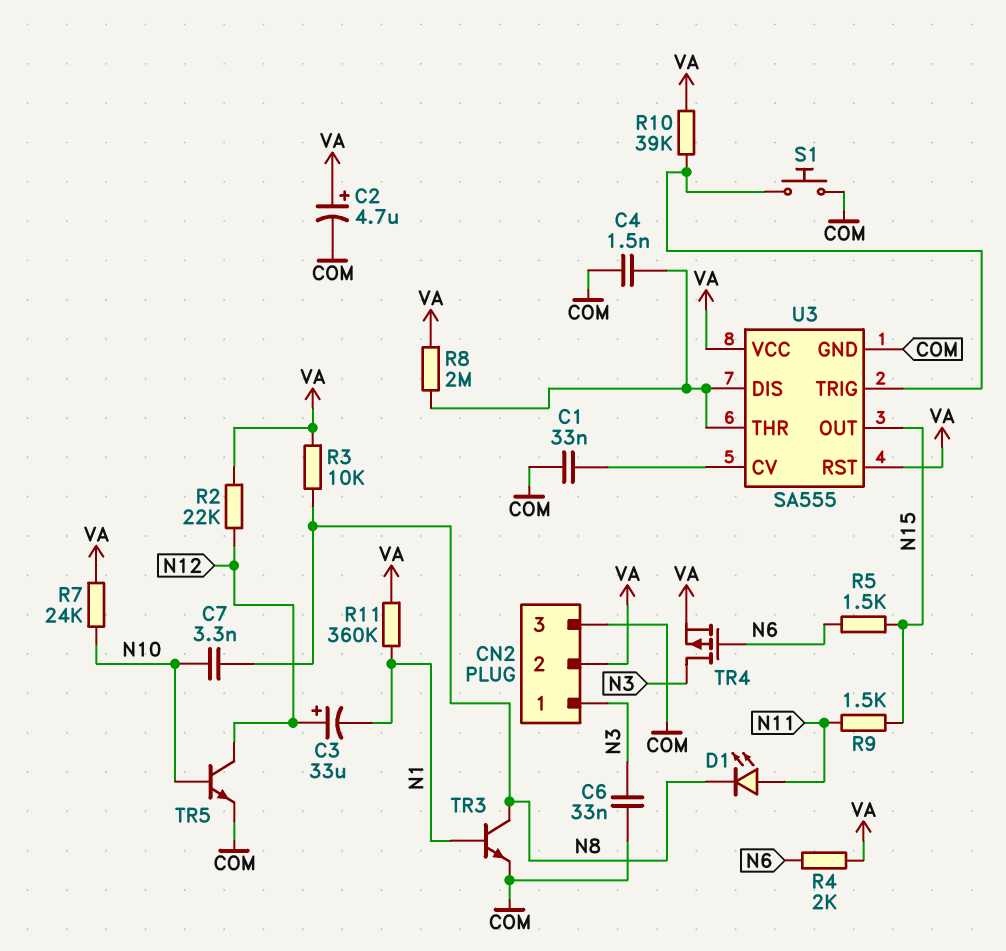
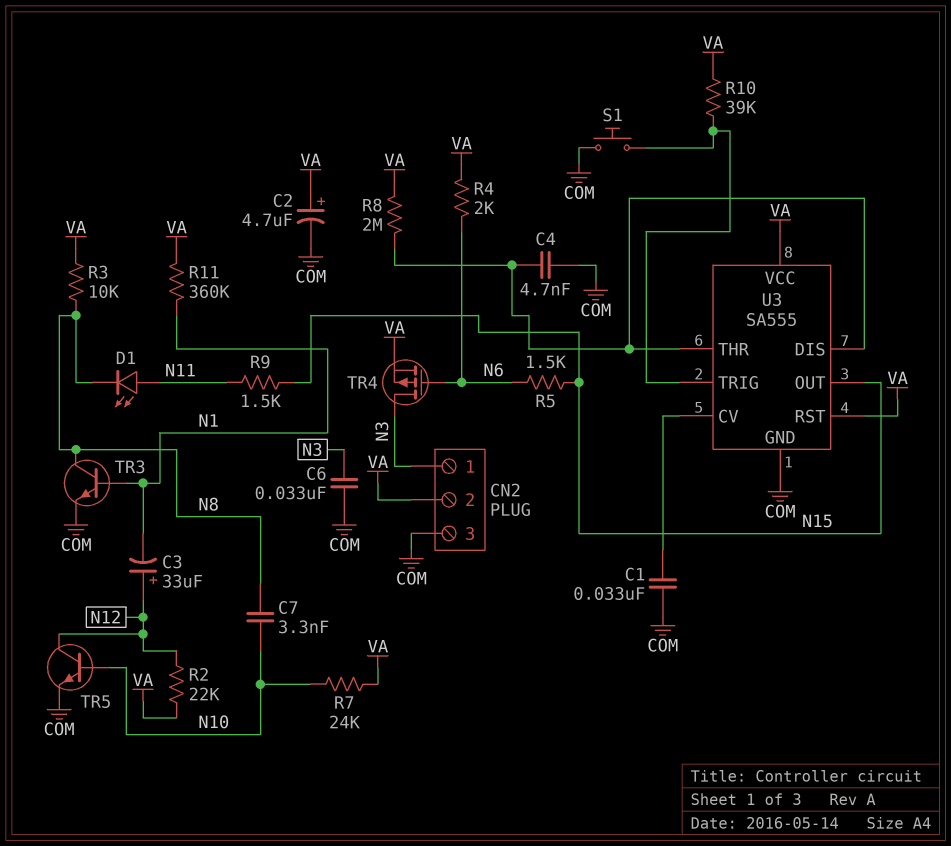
C4: 1.5nF (COM, U3/DIS) -> 4.7nF (COM, U3/DIS)

